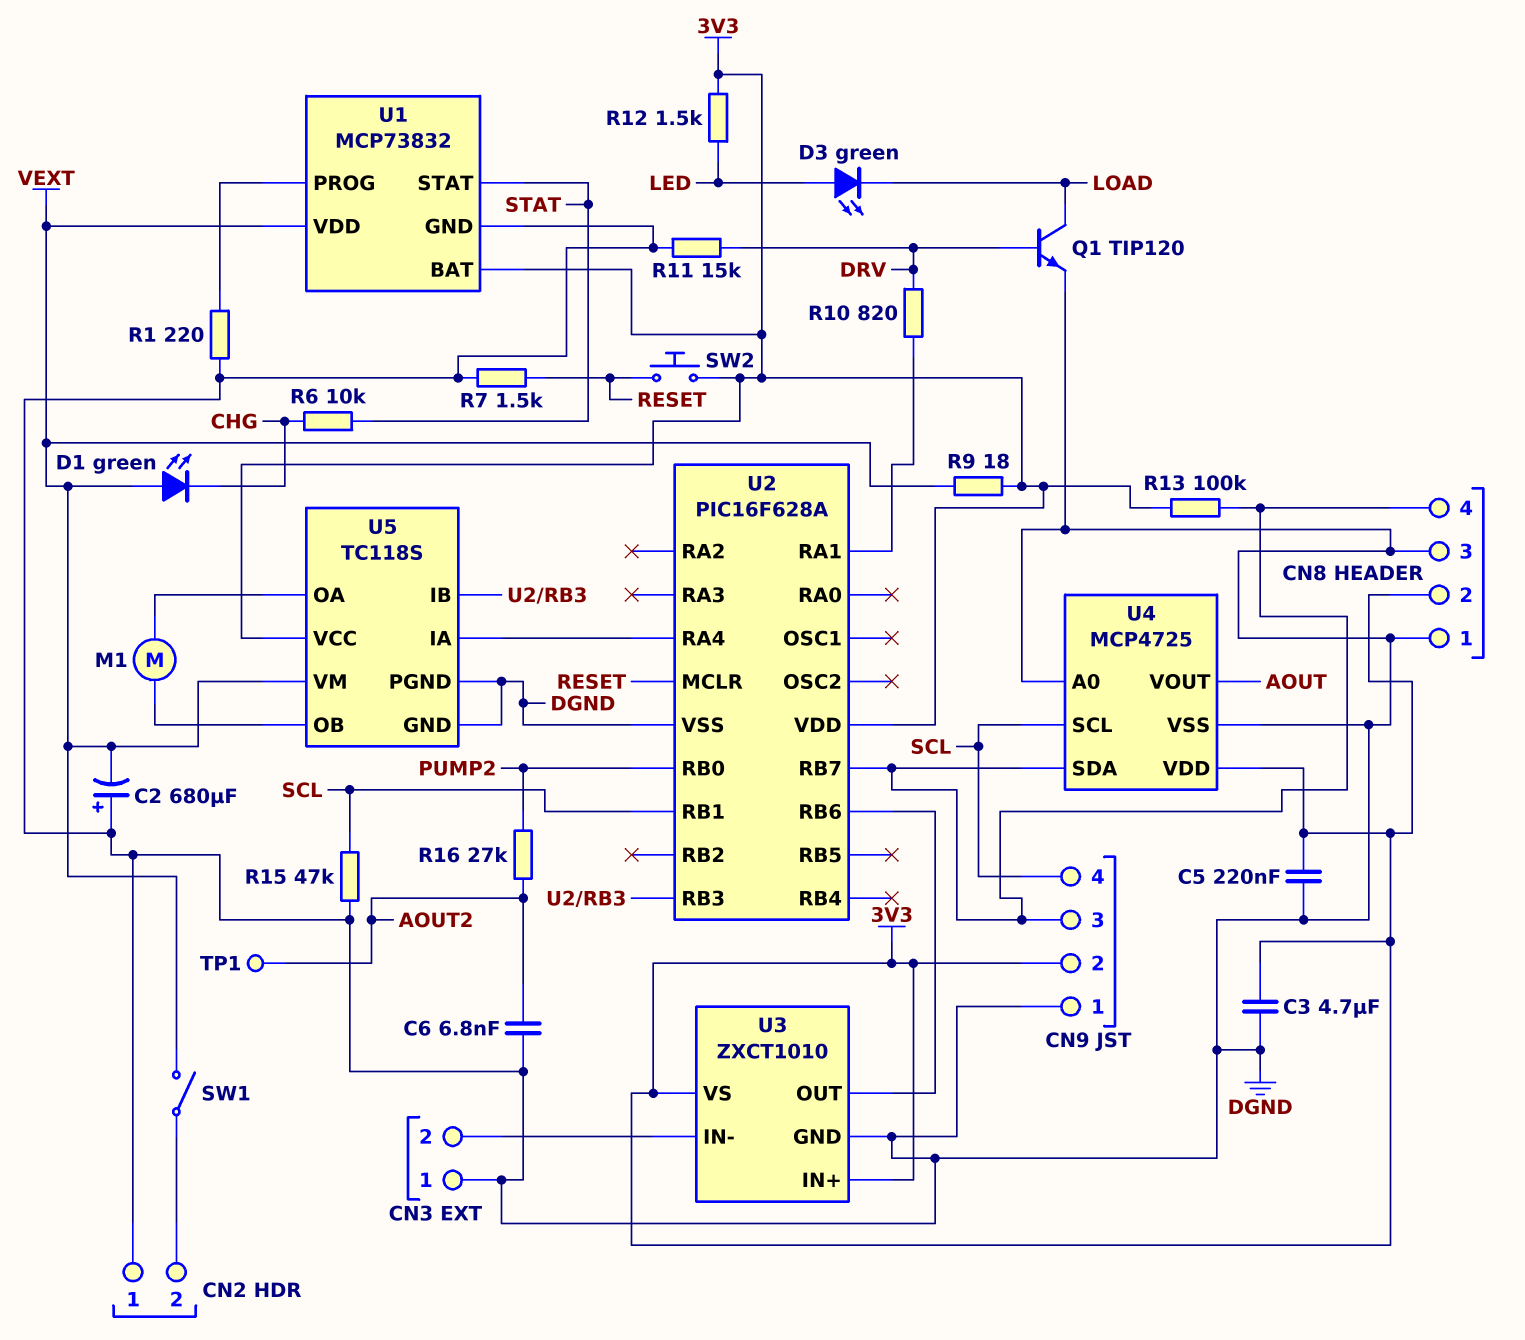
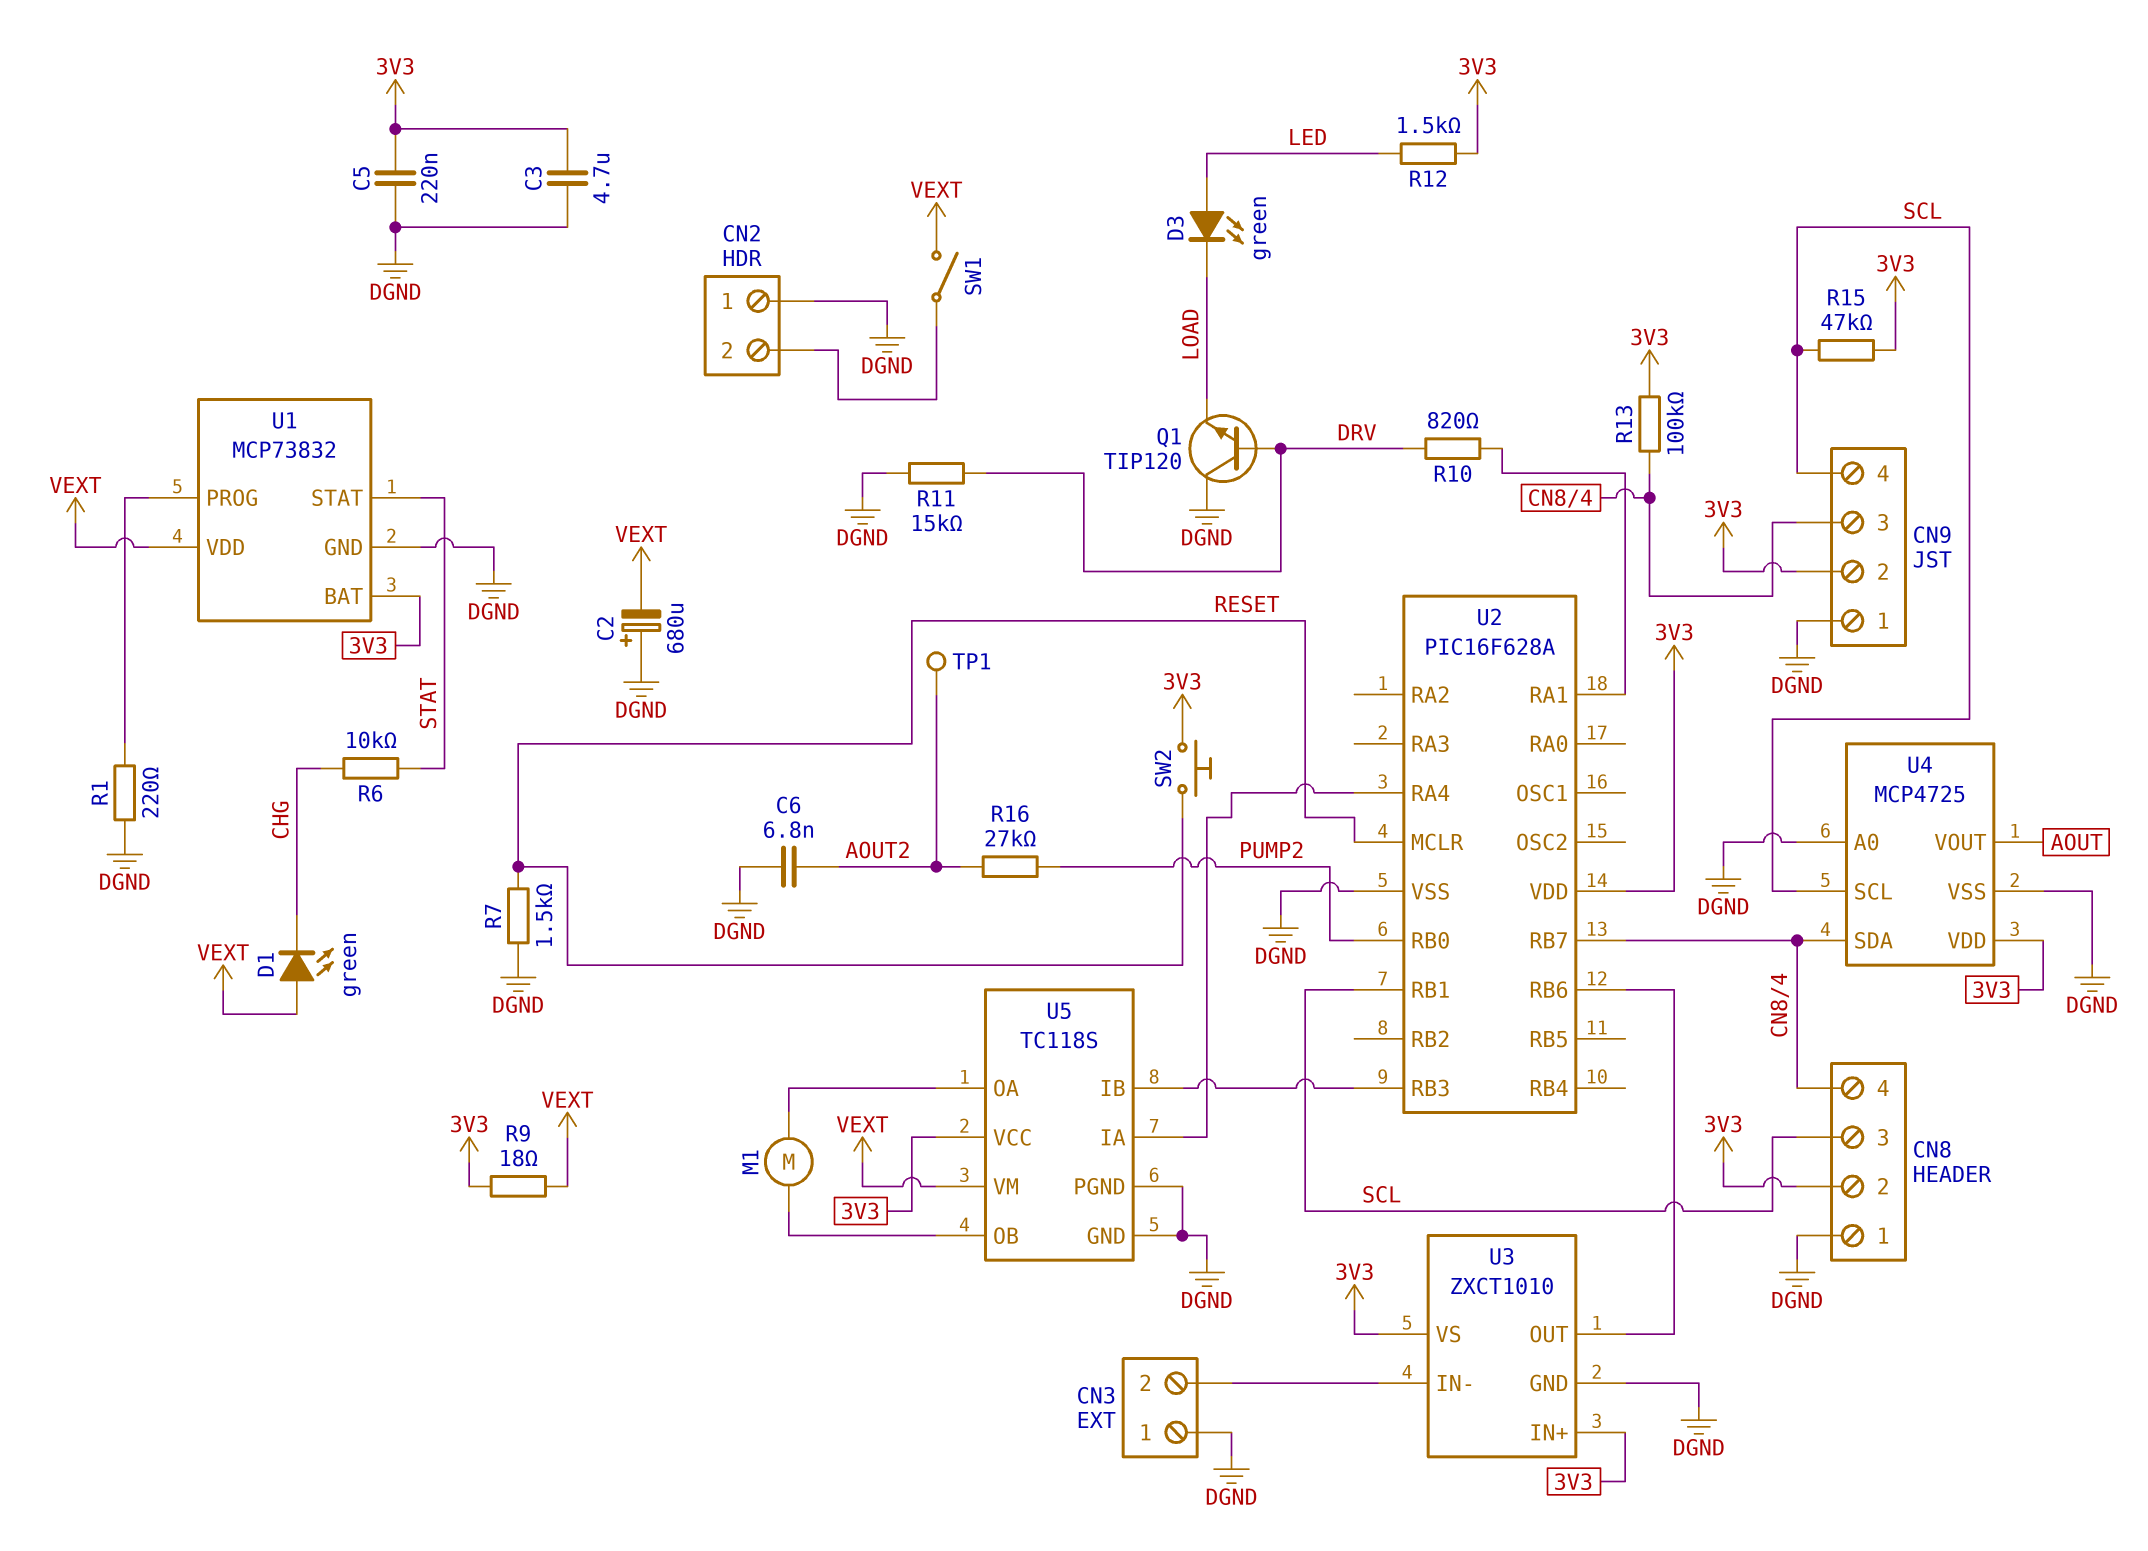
CN8 pin 3: DGND -> SCL
Q1: NPN TIP120 (B DRV, C LOAD, E DGND) -> NPN TIP120 (B DRV, C DGND, E LOAD)
R15: 47k (DGND, SCL) -> 47k (3V3, SCL)

